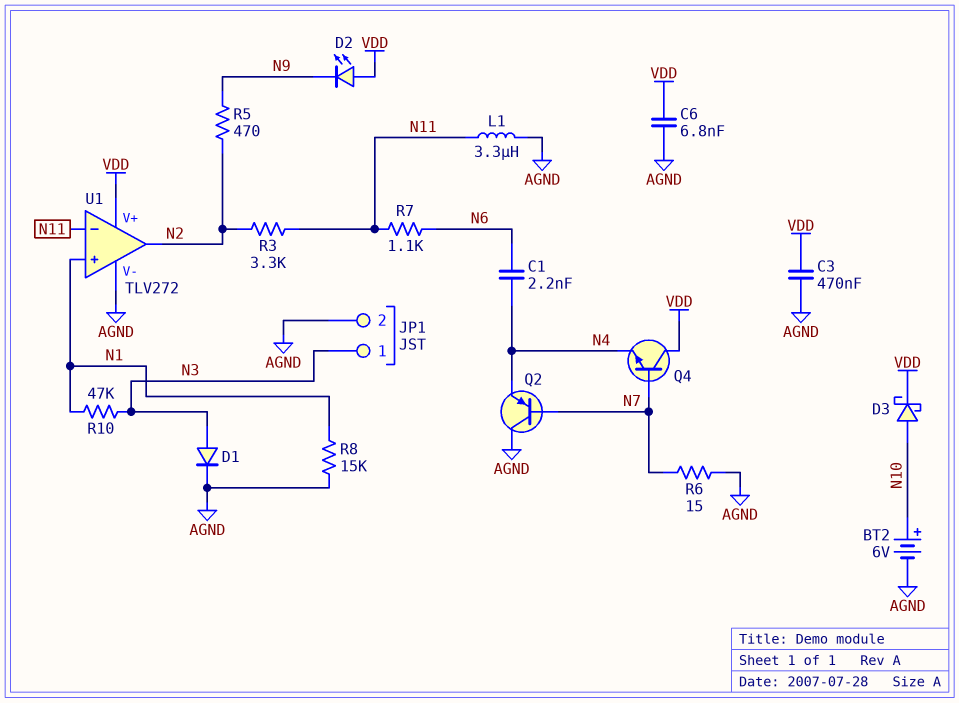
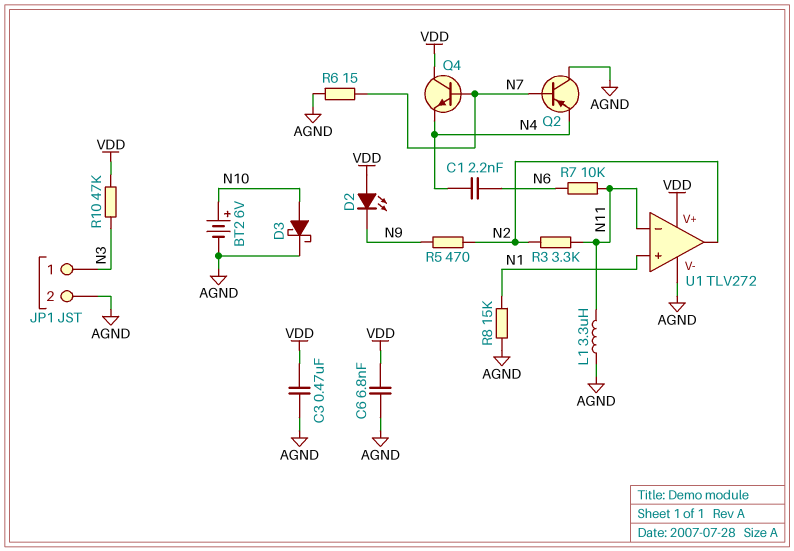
D1: diode (A N3, K AGND) -> none
D3: schottky (A N10, K VDD) -> schottky (A N10, K AGND)
R7: 1.1k (N6, N11) -> 10k (N6, N11)
R10: 47k (N1, N3) -> 47k (N3, VDD)

